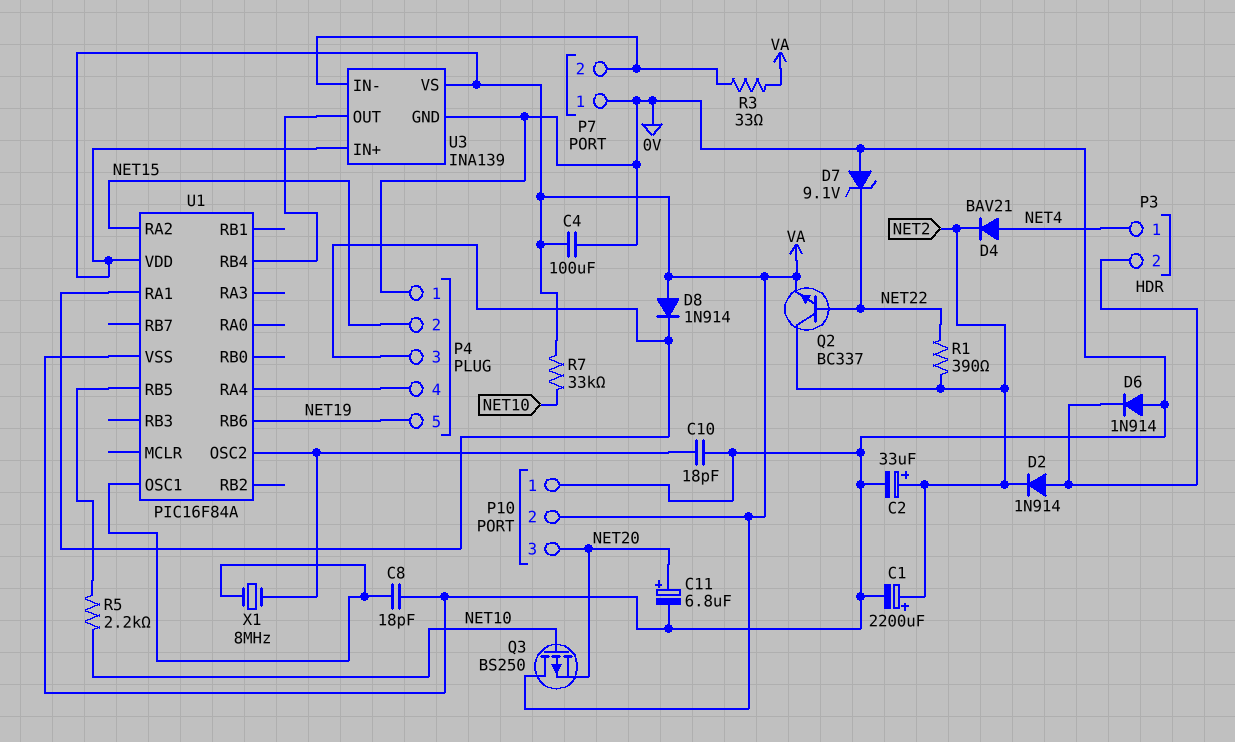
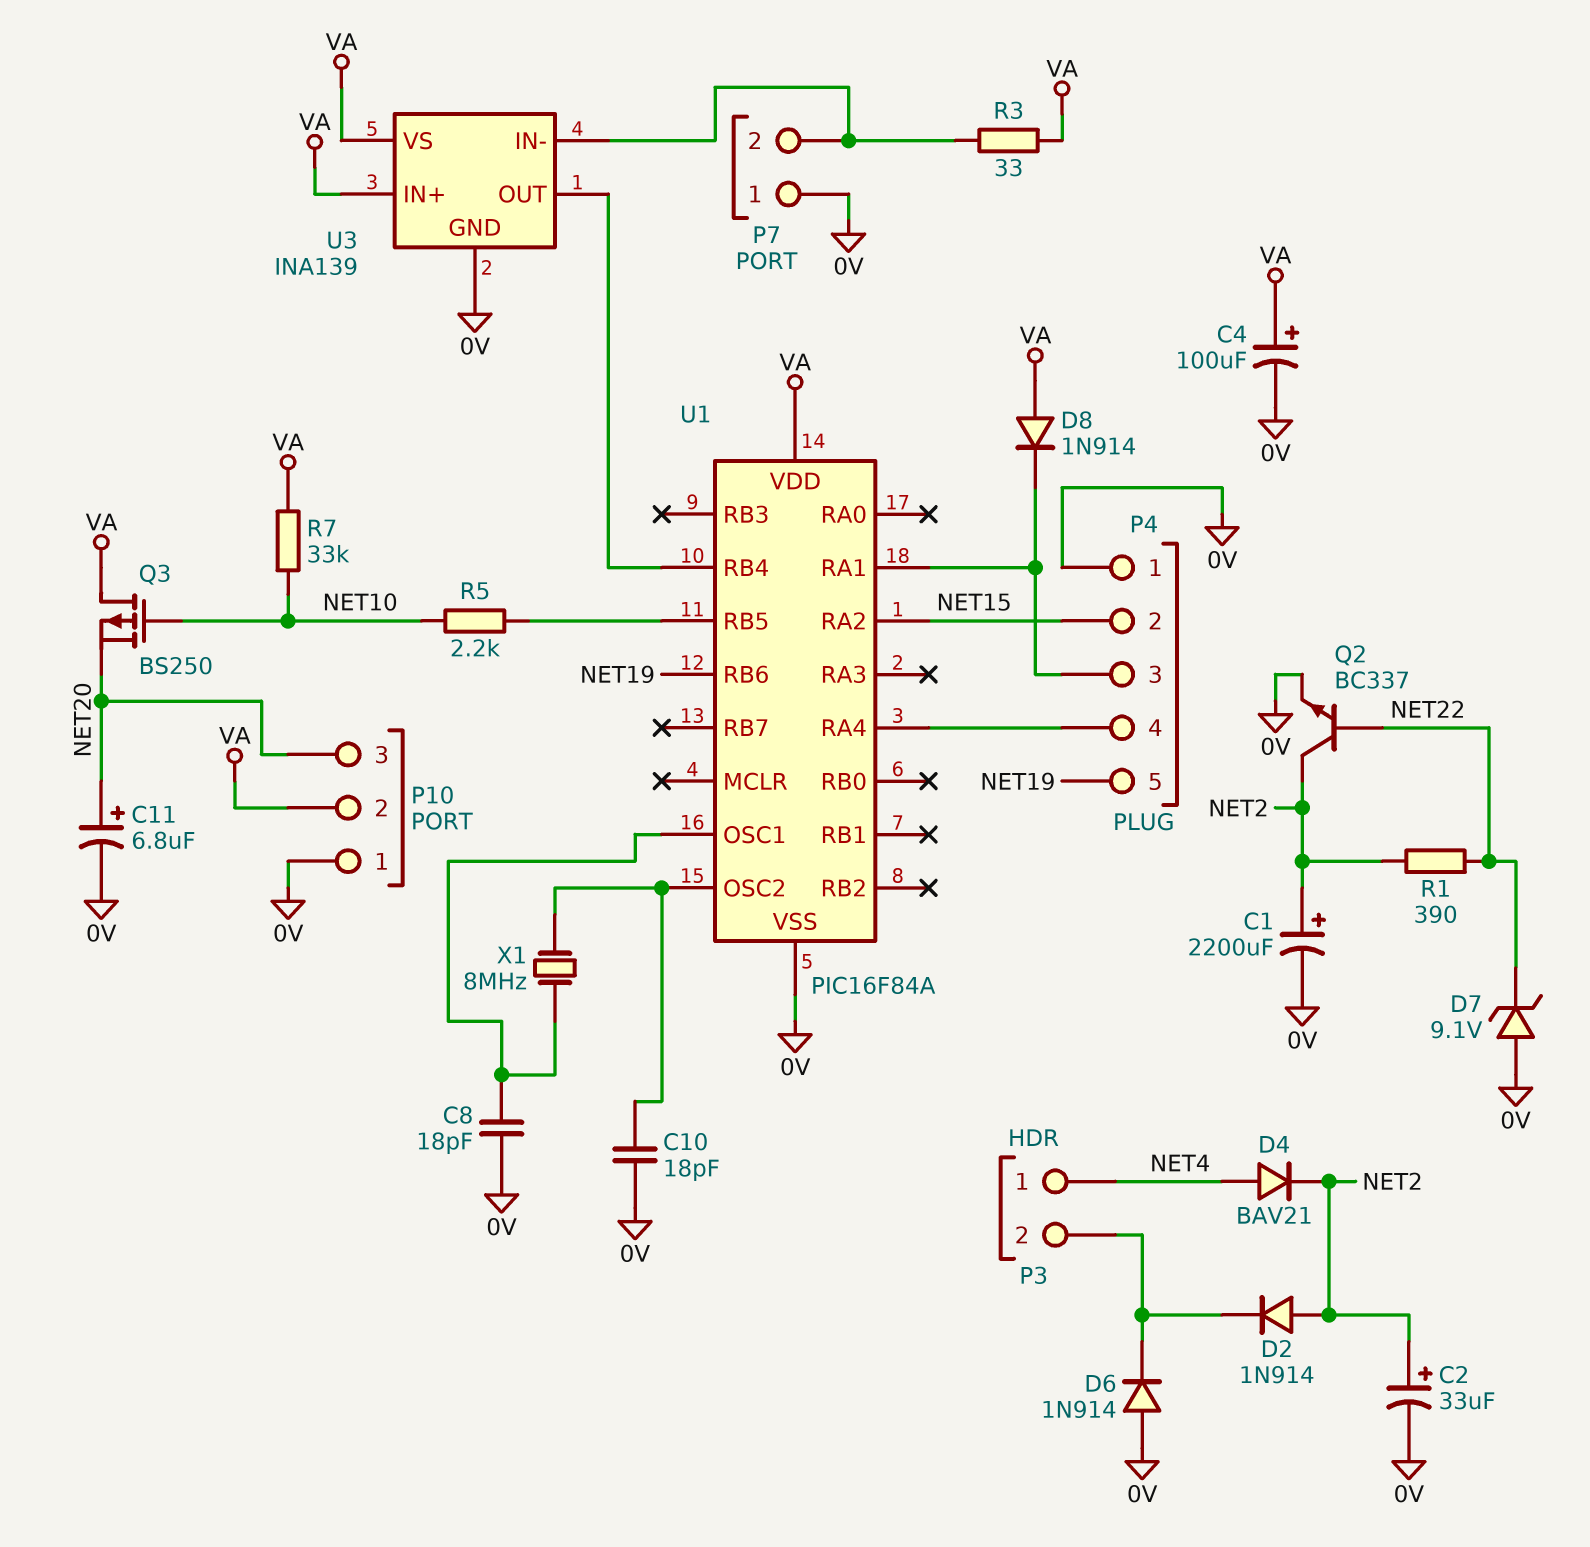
C4: 100uF (0V, VA) -> 100uF (plus VA, minus 0V)
D2: diode 1N914 (A P3/2, K NET2) -> diode 1N914 (A NET2, K P3/2)
Q2: NPN BC337 (B NET22, C NET2, E VA) -> NPN BC337 (B NET22, C NET2, E 0V)

